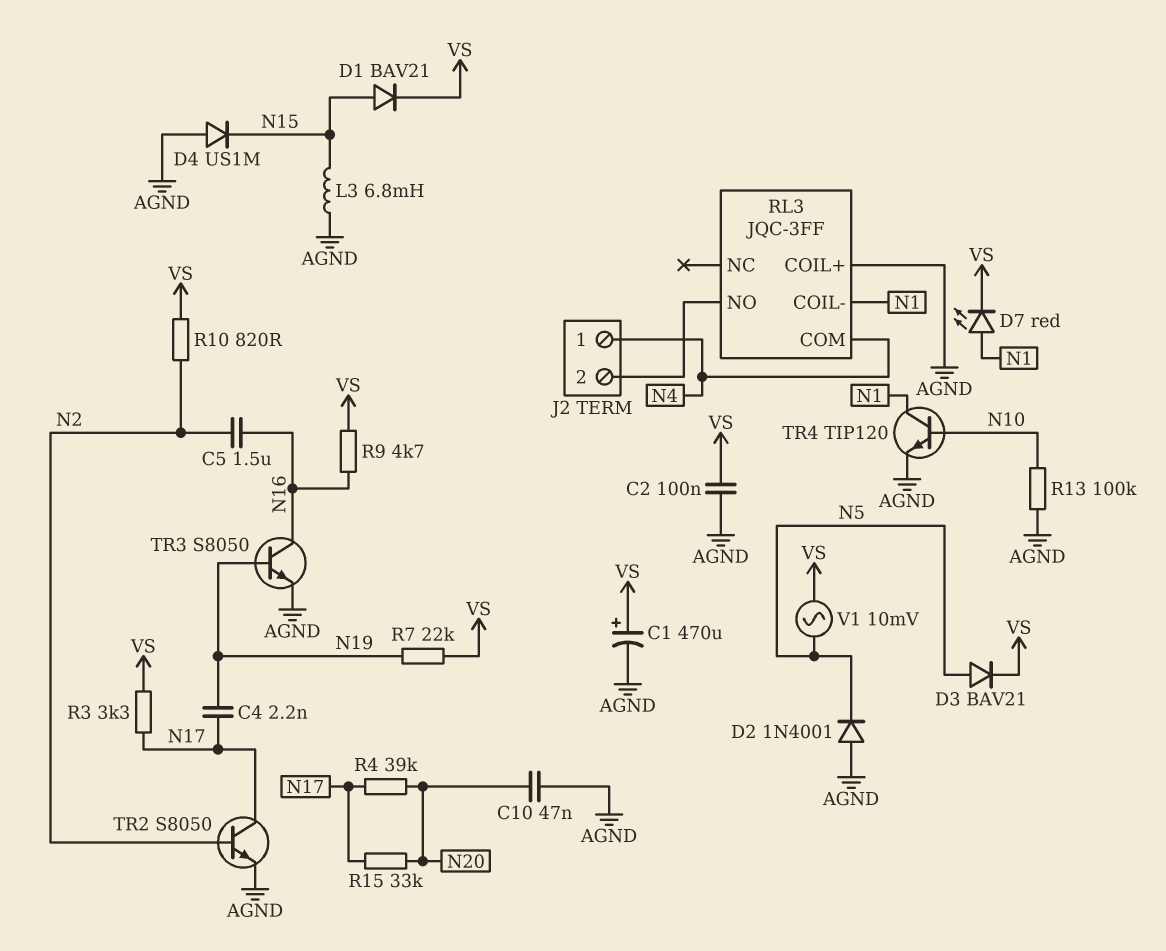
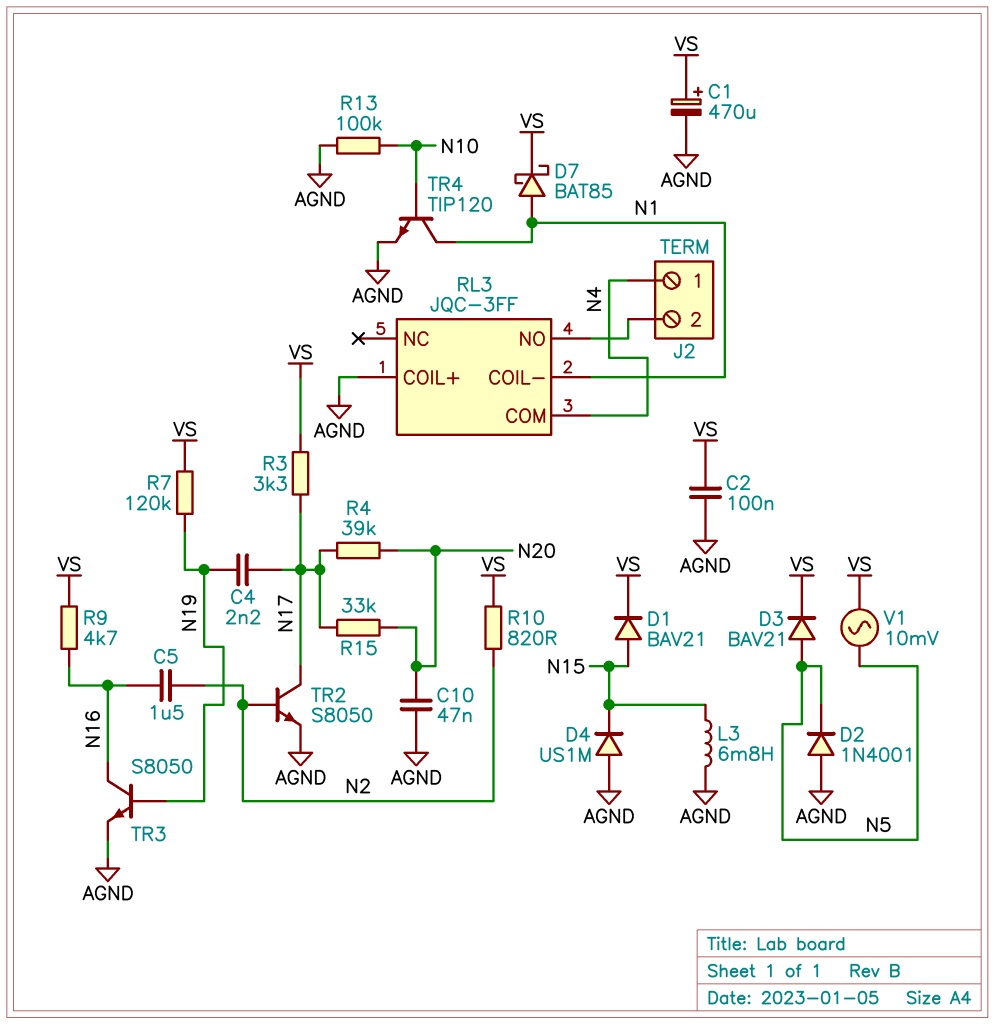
D7: LED red (A N1, K VS) -> schottky BAT85 (A N1, K VS)
R7: 22k (N19, VS) -> 120k (N19, VS)

